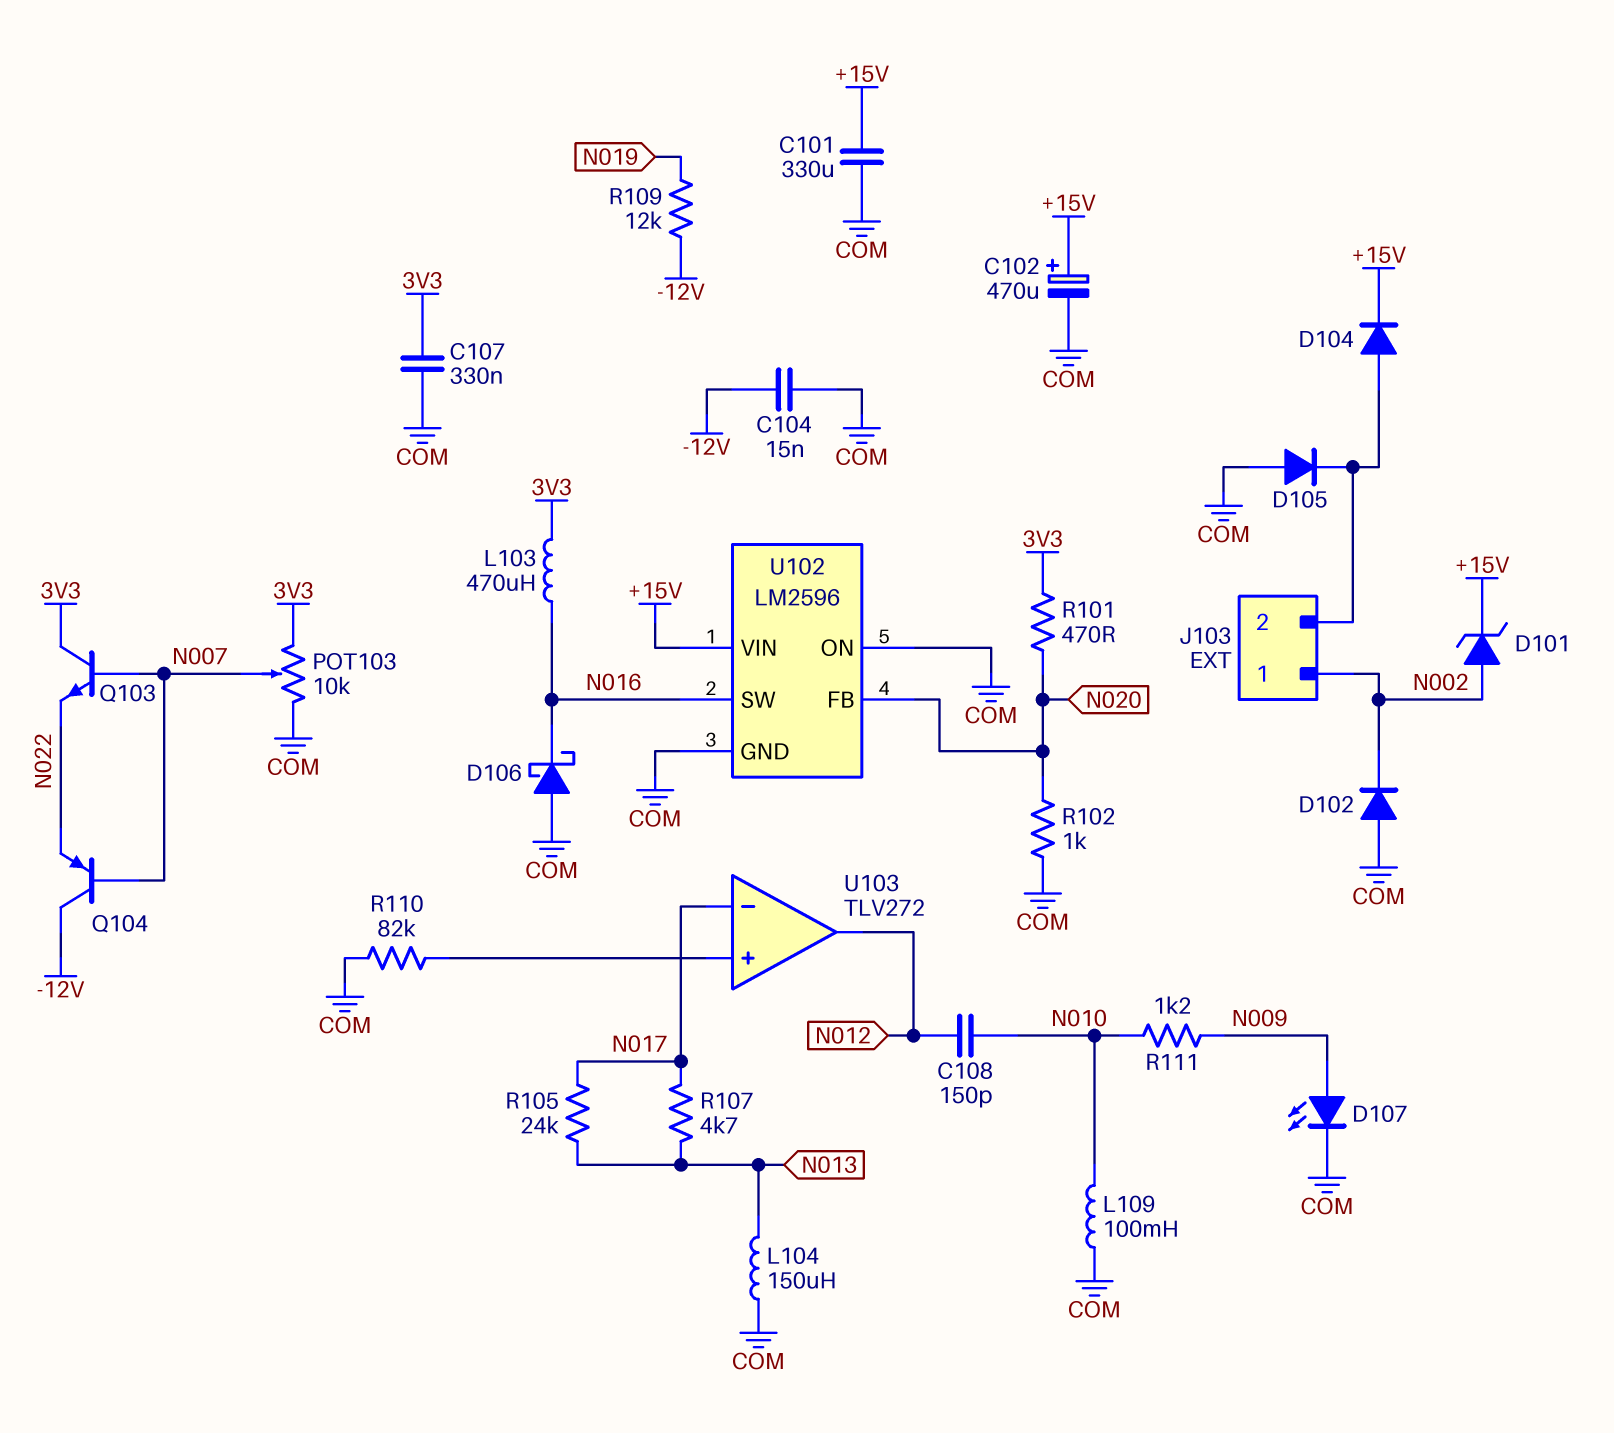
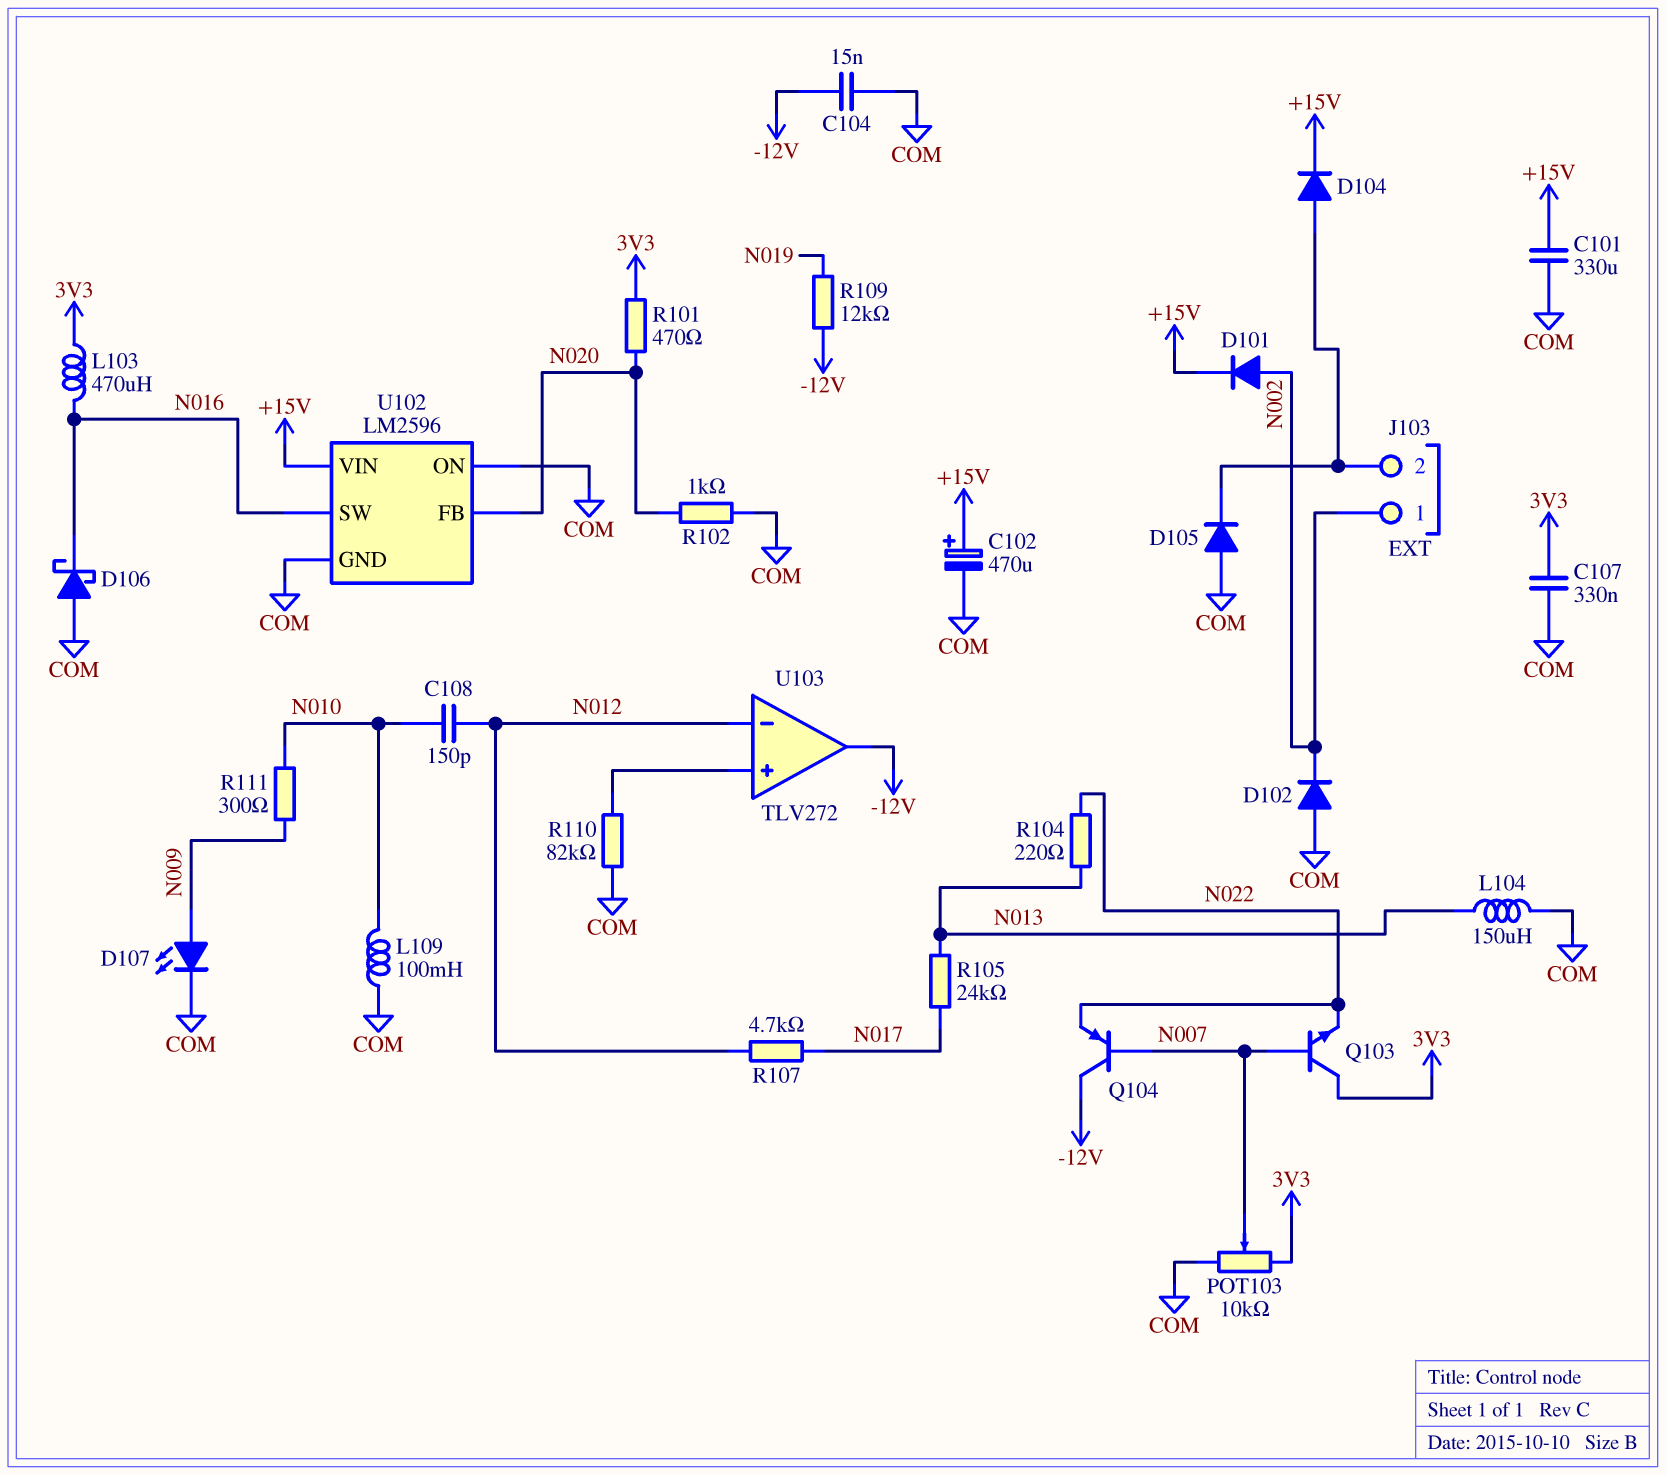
D101: zener (A N002, K +15V) -> diode (A N002, K +15V)
R104: none -> 220 (N013, N022)
R107: 4.7k (N013, N017) -> 4.7k (N012, N017)
R111: 1.2k (N009, N010) -> 300 (N009, N010)
U103 pin in-: N017 -> N012
U103 pin out: N012 -> -12V

